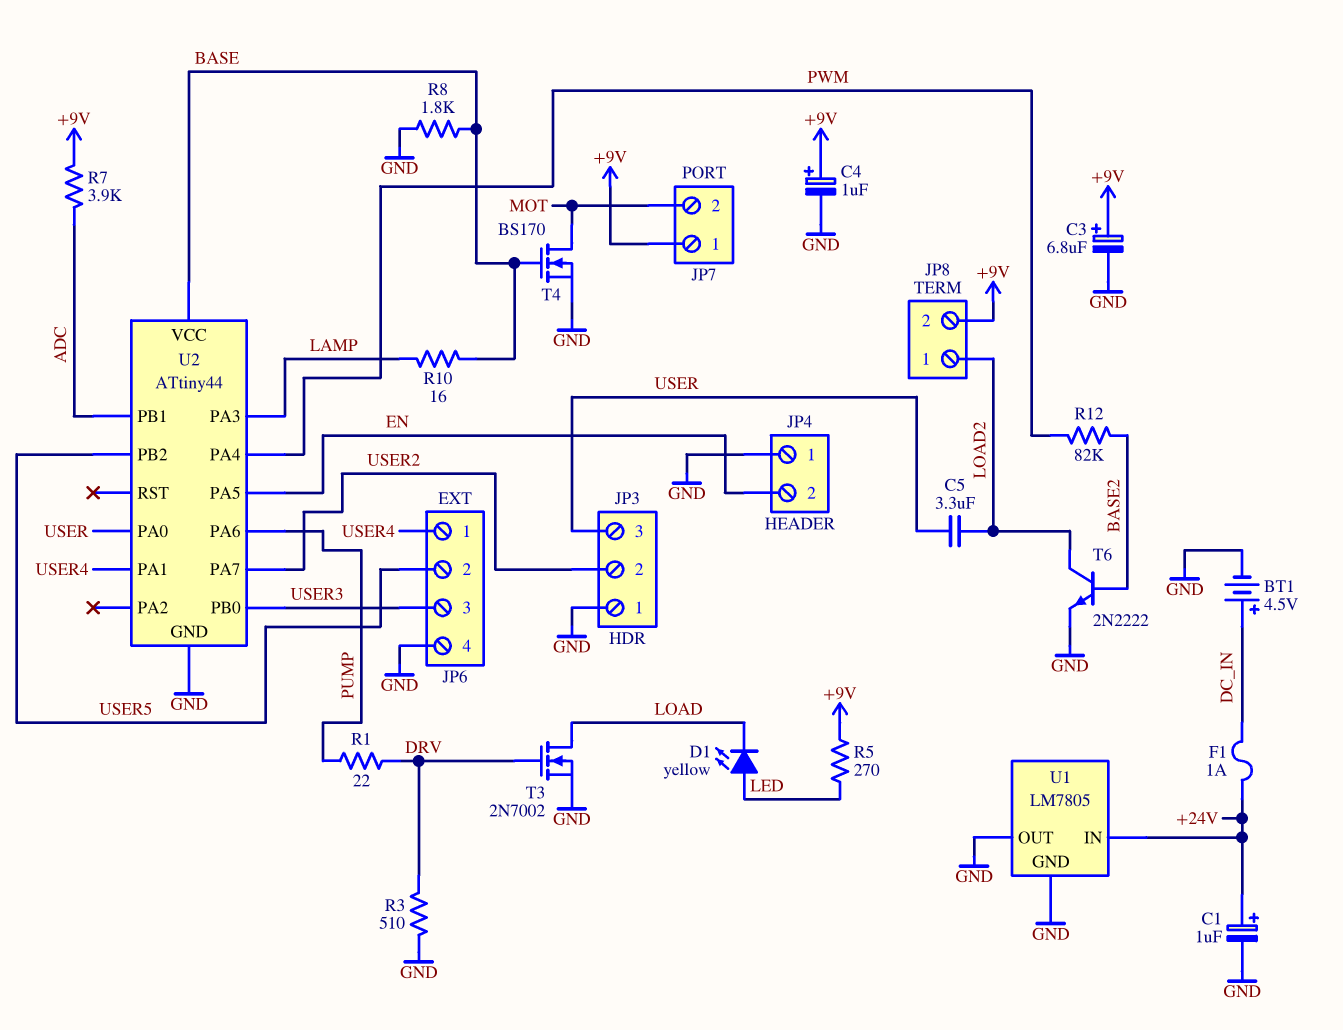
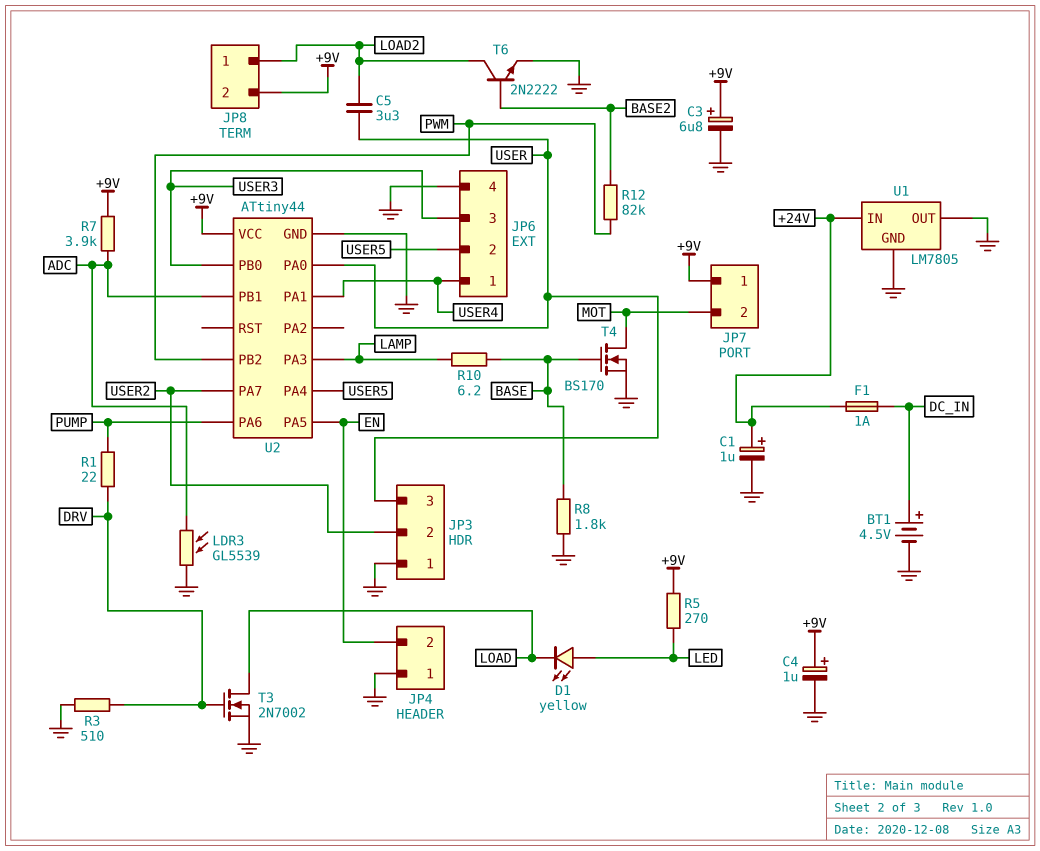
LDR3: none -> GL5539 (ADC, GND)
R10: 16 (BASE, LAMP) -> 6.2 (BASE, LAMP)
U2 pin PA4: PWM -> USER5
U2 pin PB2: USER5 -> PWM
U2 pin VCC: BASE -> +9V

